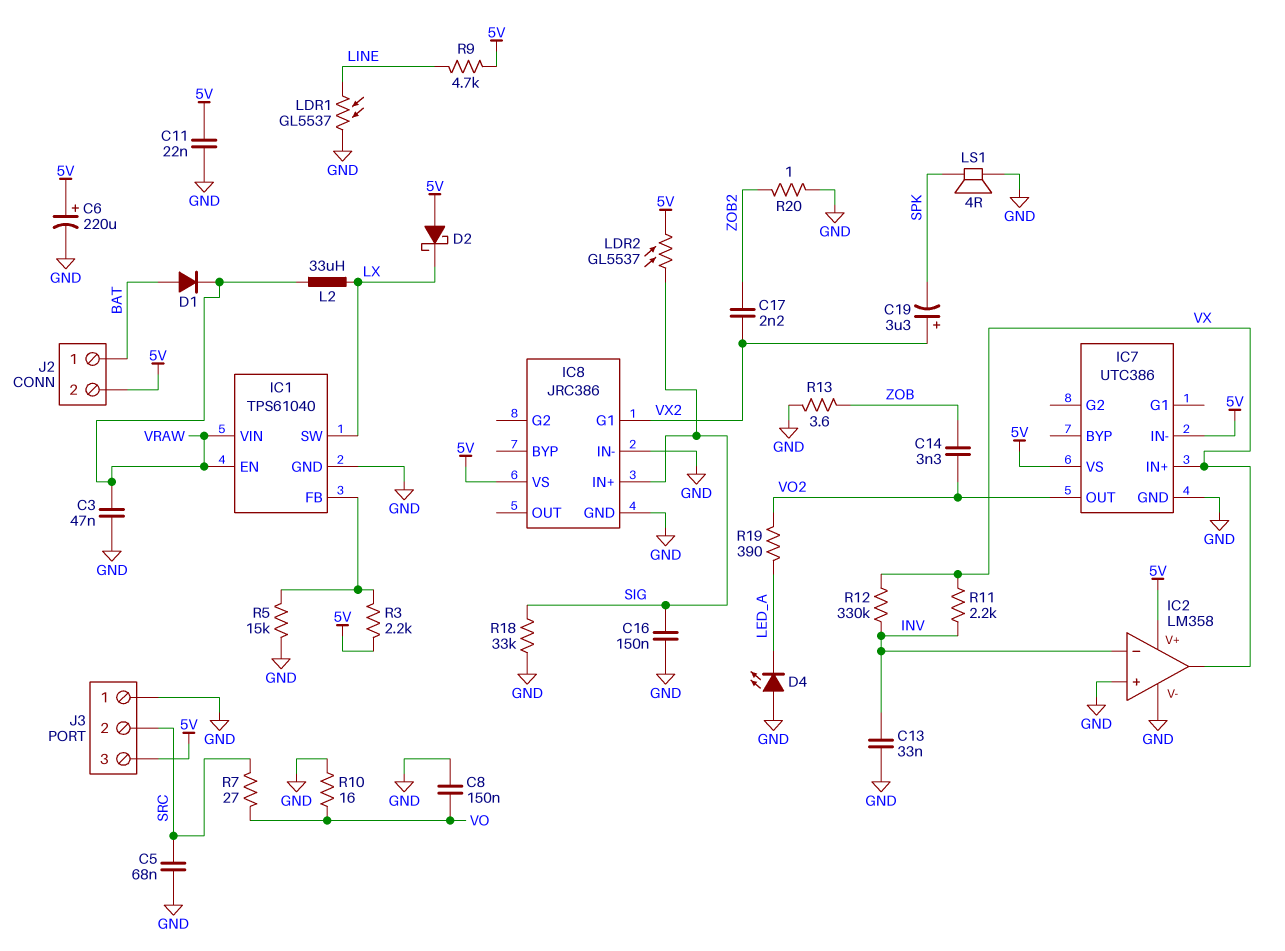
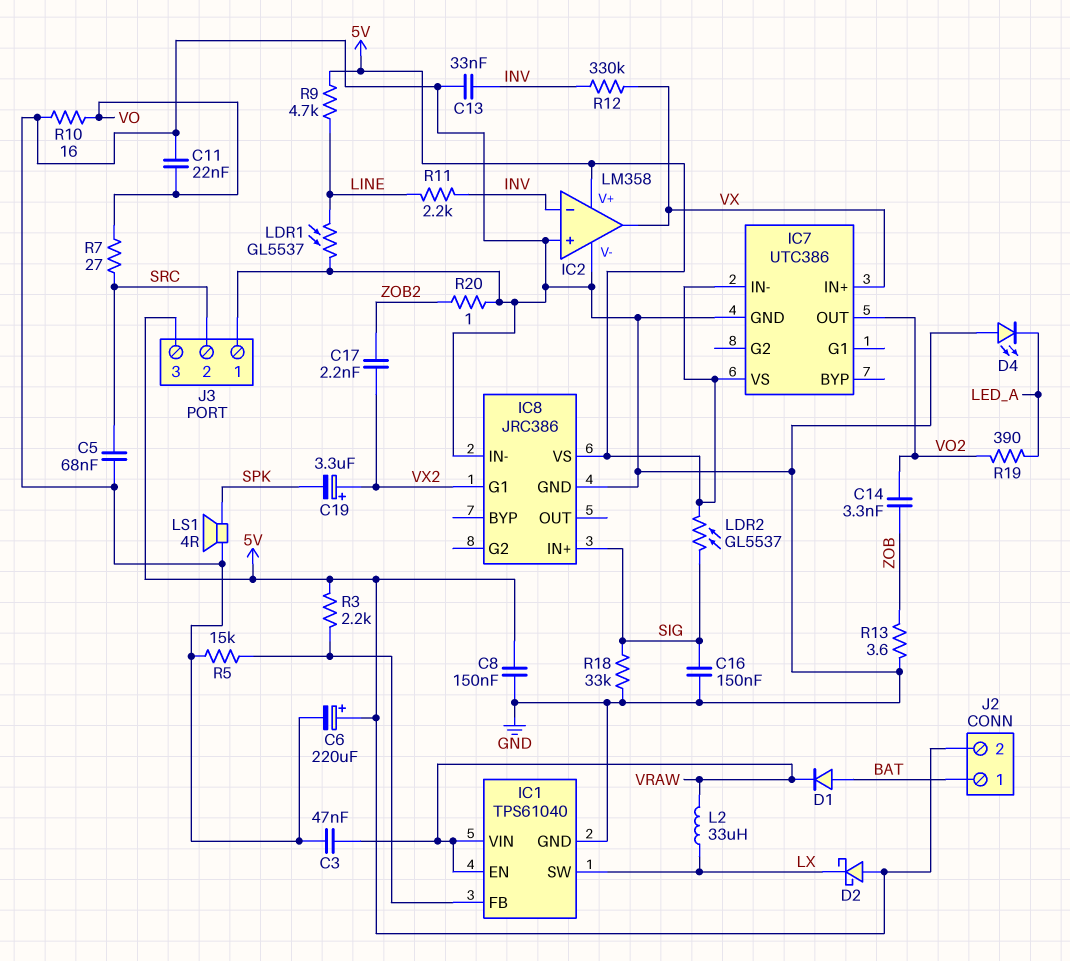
C8: 150nF (GND, VO) -> 150nF (5V, GND)
C11: 22nF (5V, GND) -> 22nF (GND, VO)
R11: 2.2k (INV, VX) -> 2.2k (INV, LINE)

